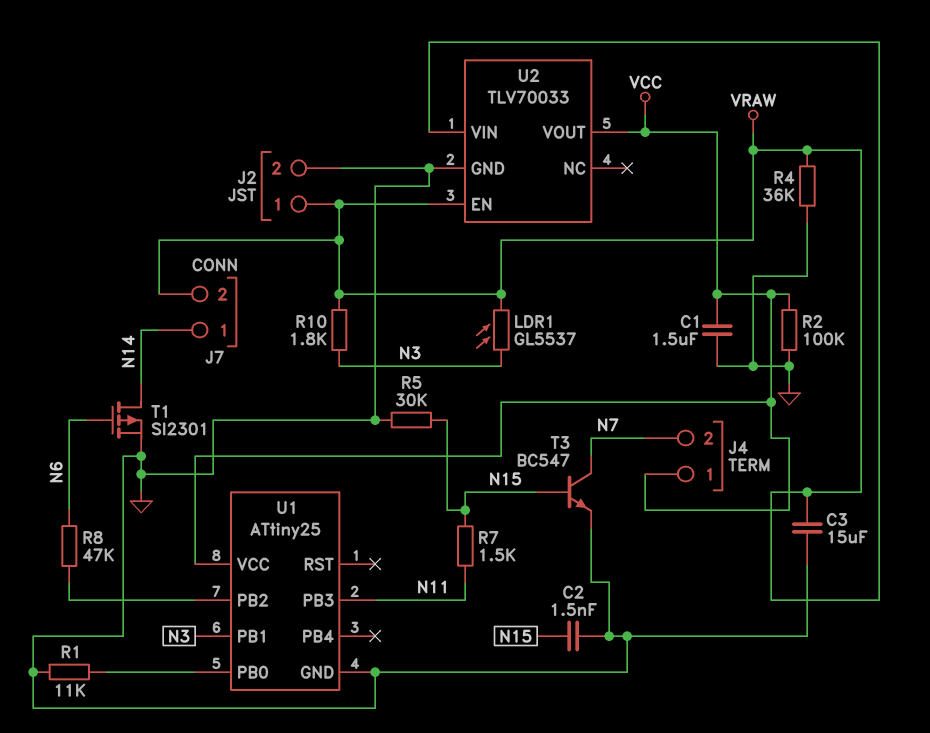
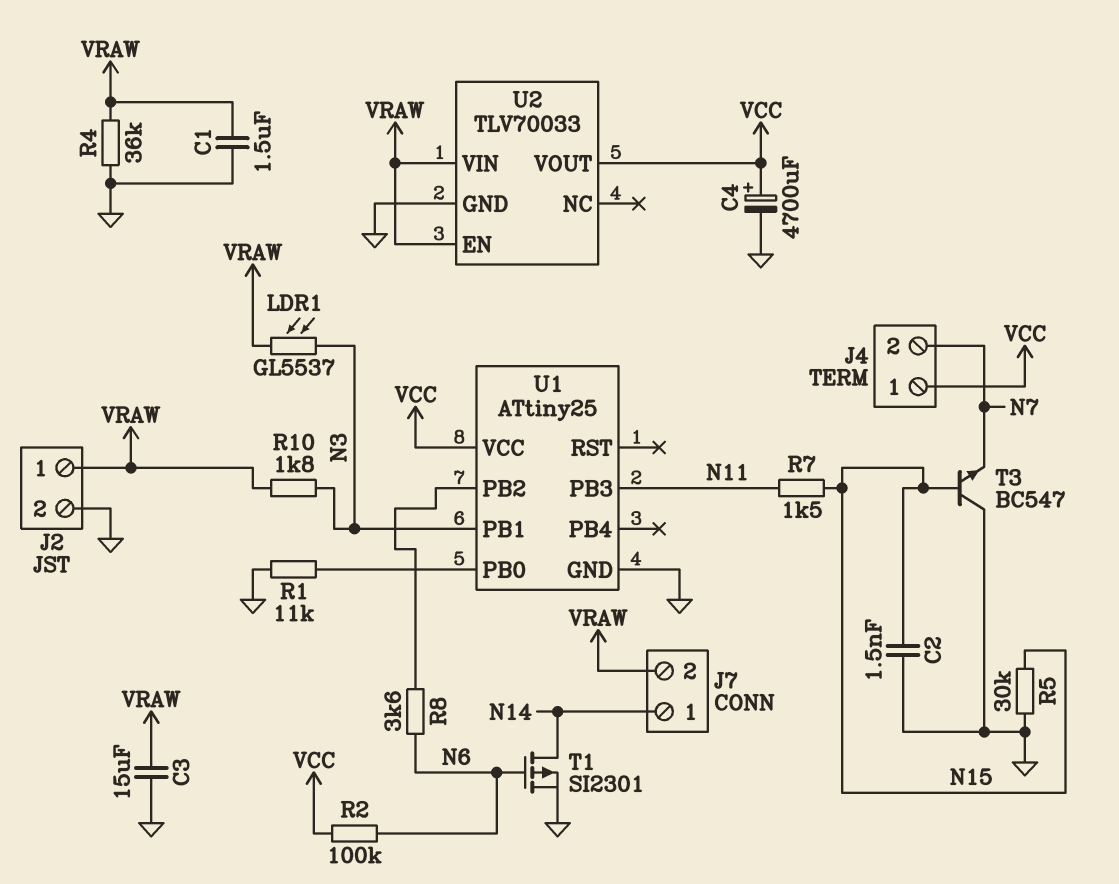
C1: 1.5uF (GND, VCC) -> 1.5uF (GND, VRAW)
C4: none -> 4700uF (plus VCC, minus GND)
R2: 100k (GND, VCC) -> 100k (N6, VCC)
R8: 47k (N6, U1/PB2) -> 3.6k (N6, U1/PB2)
T3: NPN BC547 (B N15, C N7, E GND) -> NPN BC547 (B N15, C GND, E N7)

